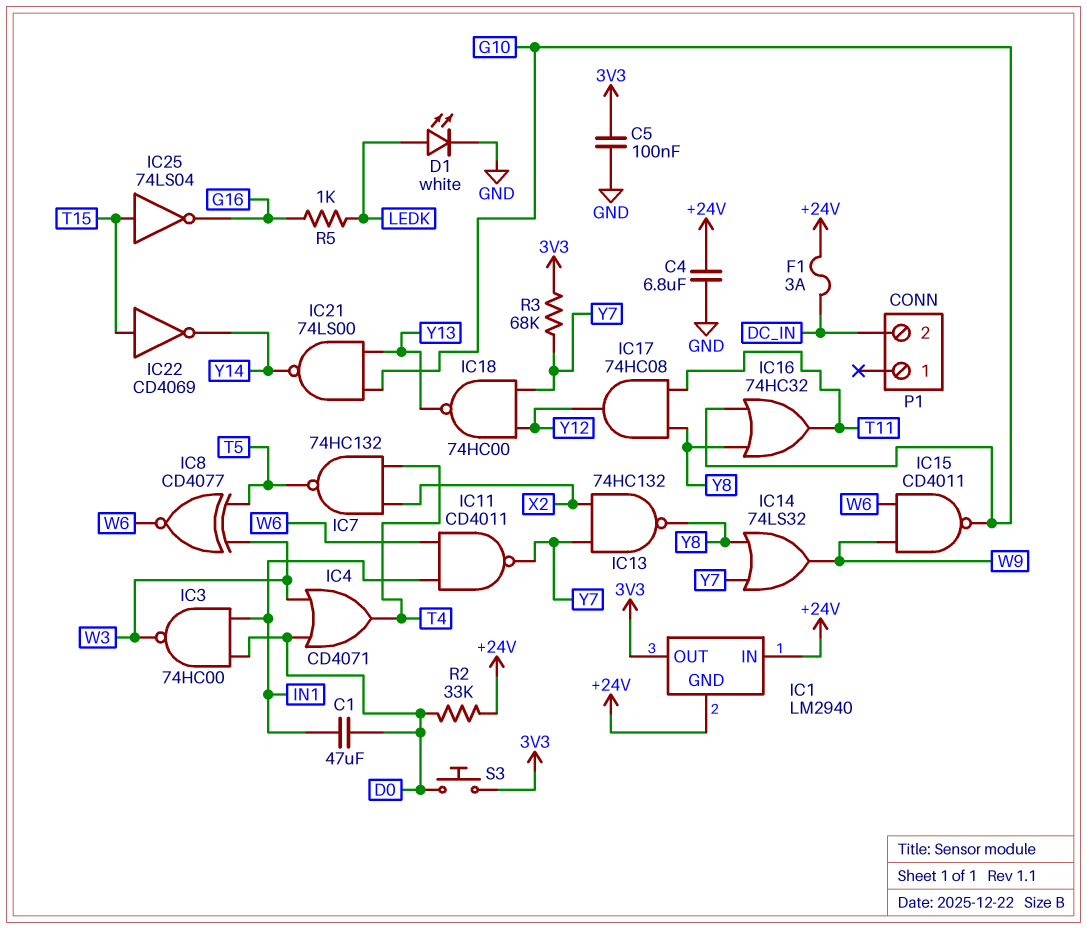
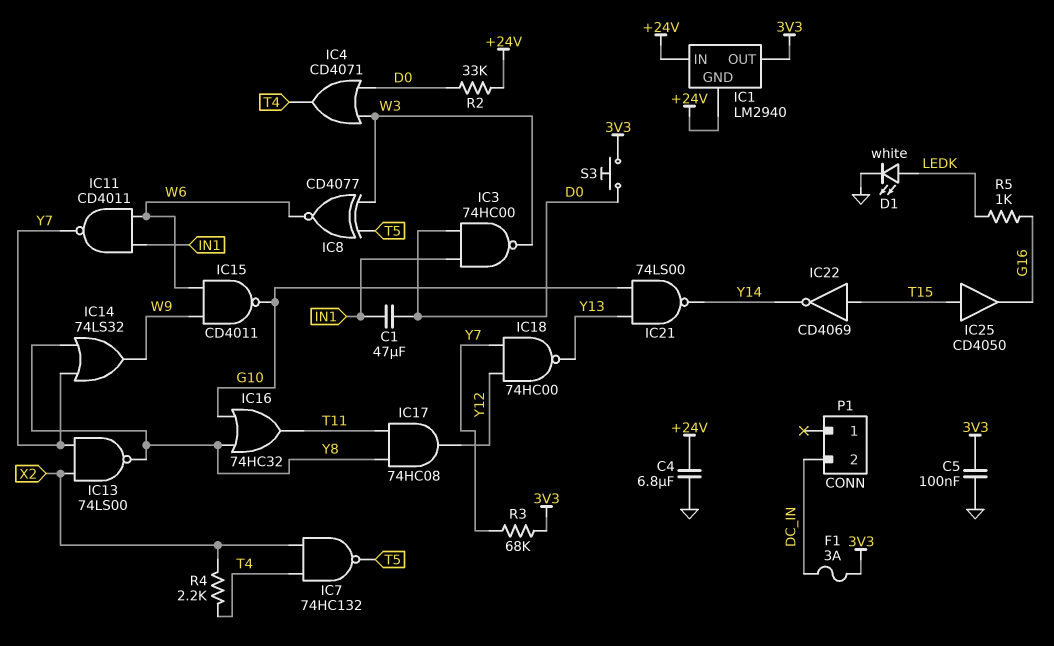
F1: 3A (+24V, DC_IN) -> 3A (3V3, DC_IN)
IC13: NAND 74HC132 (in X2, in Y7, out Y8) -> NAND 74LS00 (in X2, in Y7, out Y8)
IC25: NOT 74LS04 (in T15, out G16) -> buffer CD4050 (in T15, out G16)
R4: none -> 2.2k (T4, X2)

